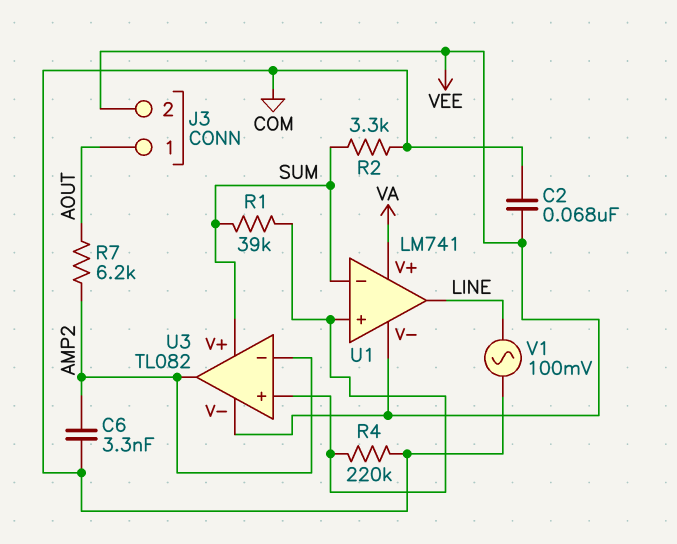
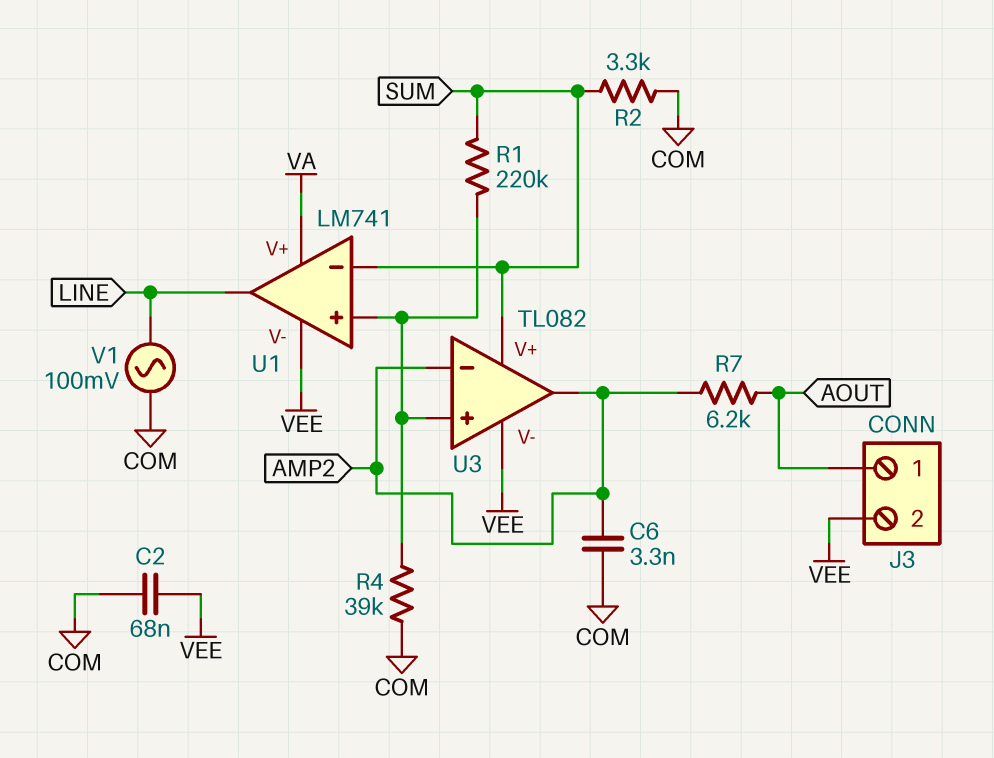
R1: 39k (SUM, U1/in+) -> 220k (SUM, U1/in+)
R4: 220k (COM, U1/in+) -> 39k (COM, U1/in+)

